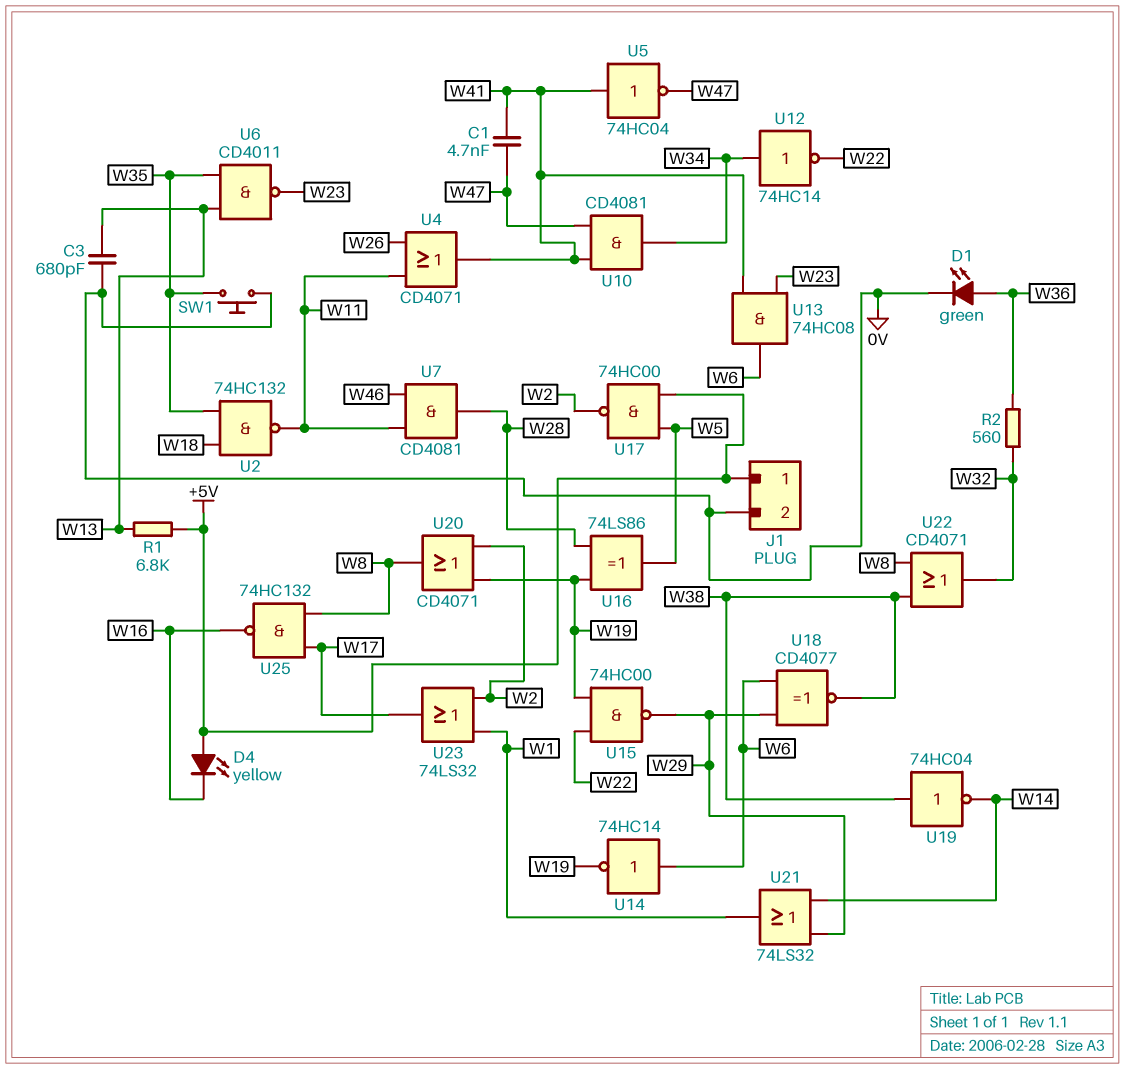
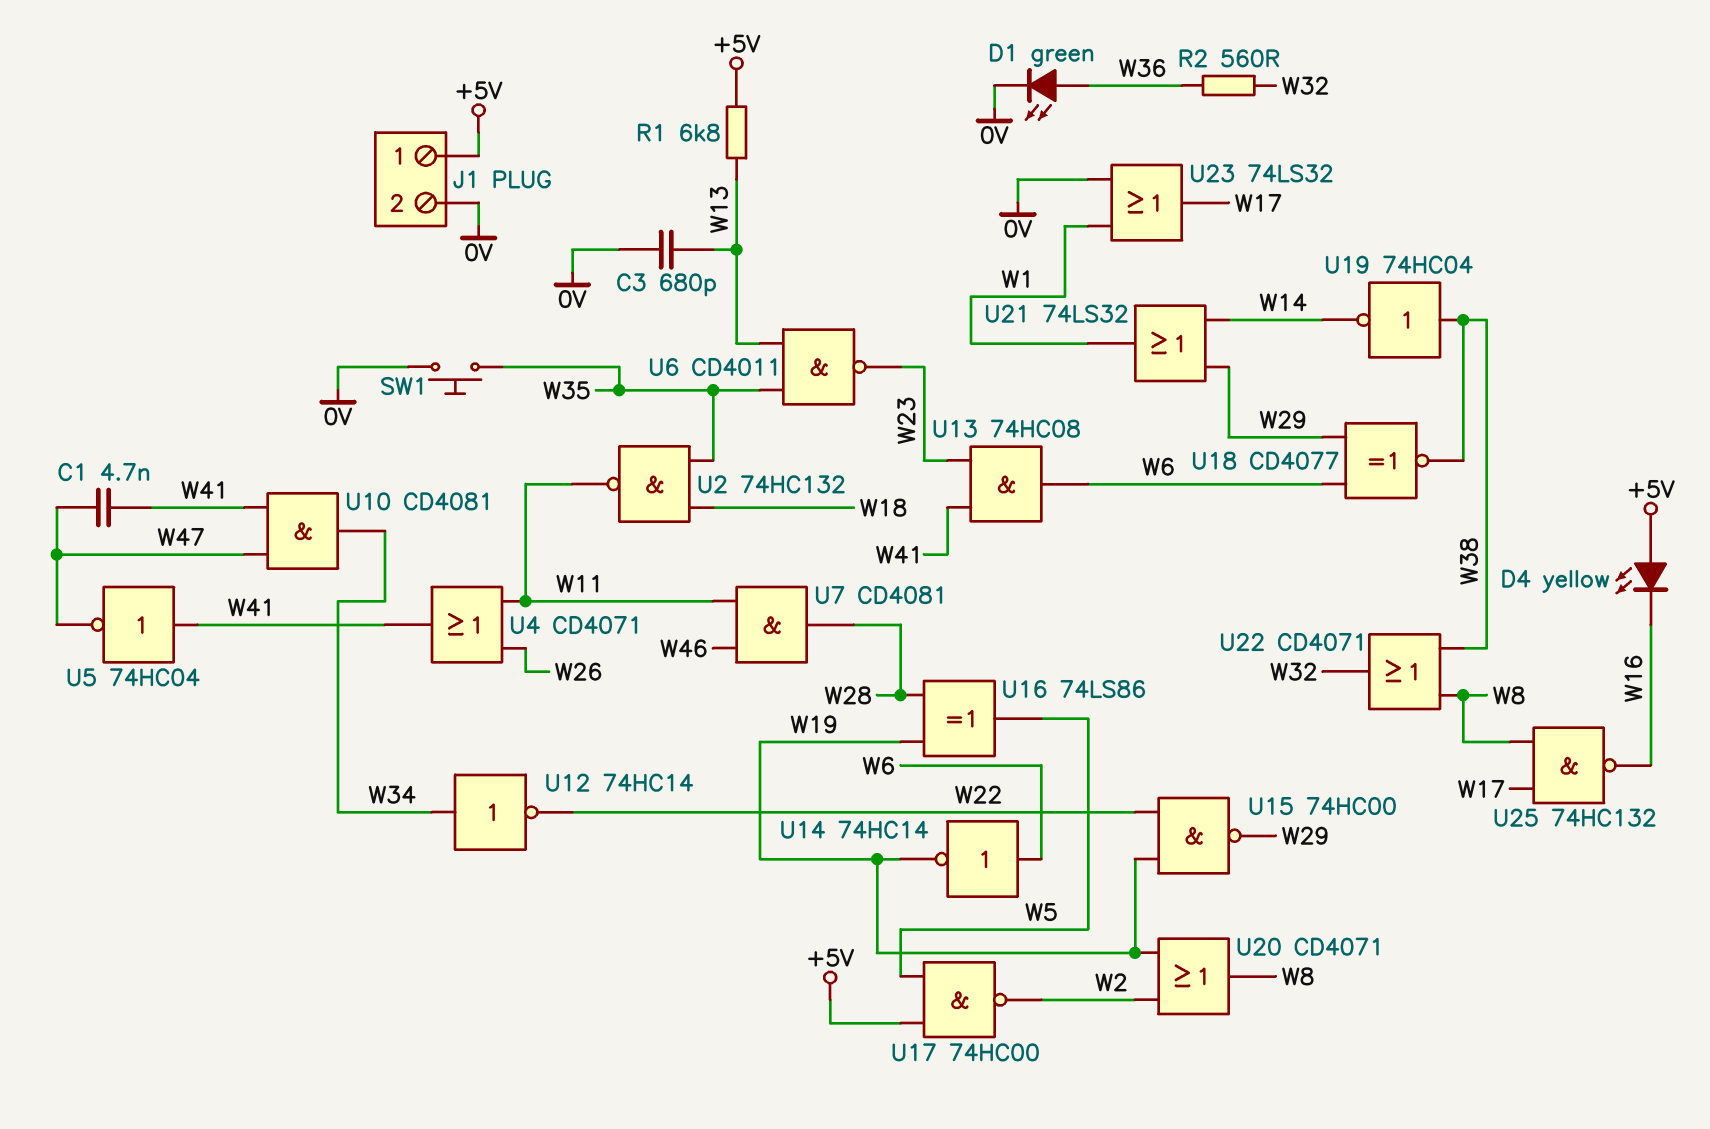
U23: OR 74LS32 (in W1, in W2, out W17) -> OR 74LS32 (in 0V, in W1, out W17)

